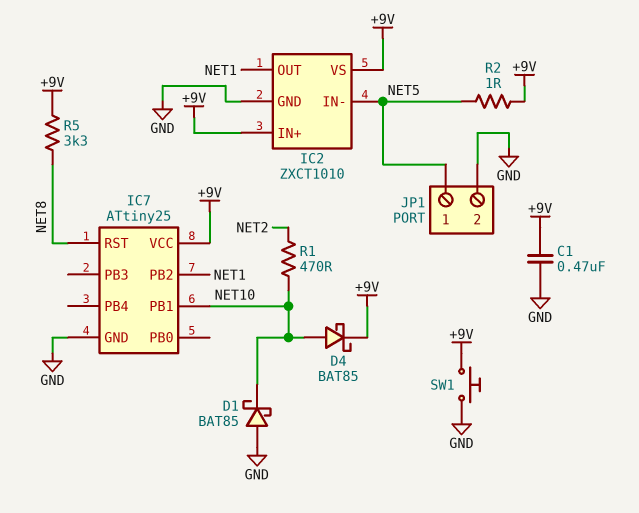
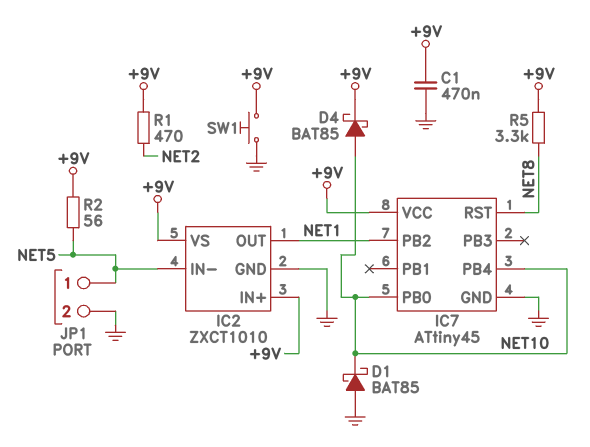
IC7: ATtiny25 -> ATtiny45
IC7 pin PB0: none -> NET10
IC7 pin PB1: NET10 -> none
IC7 pin PB4: none -> NET10
R1: 470 (NET2, NET10) -> 470 (+9V, NET2)
R2: 1 (+9V, NET5) -> 56 (+9V, NET5)

